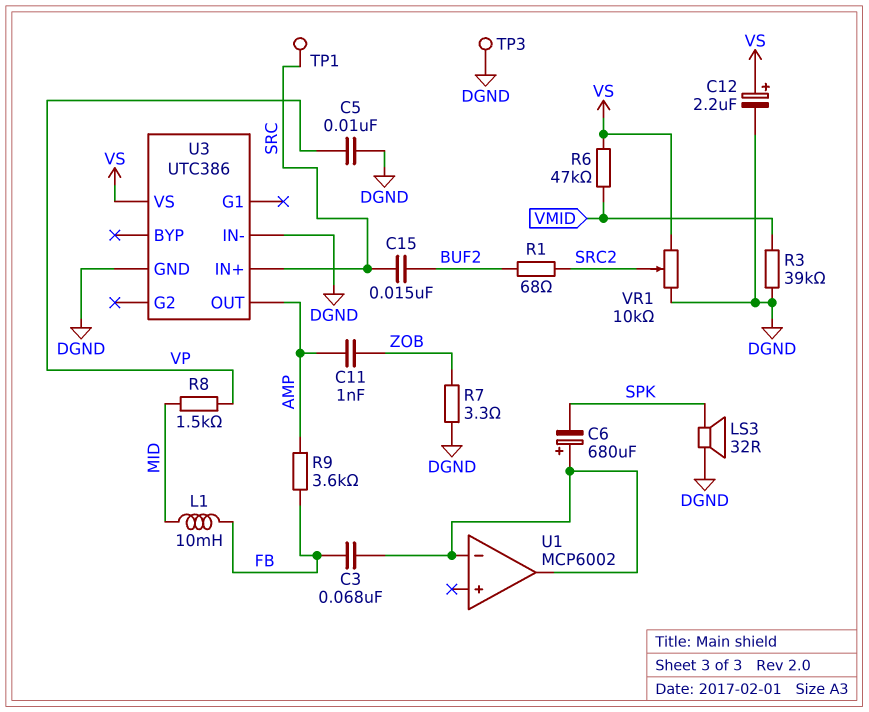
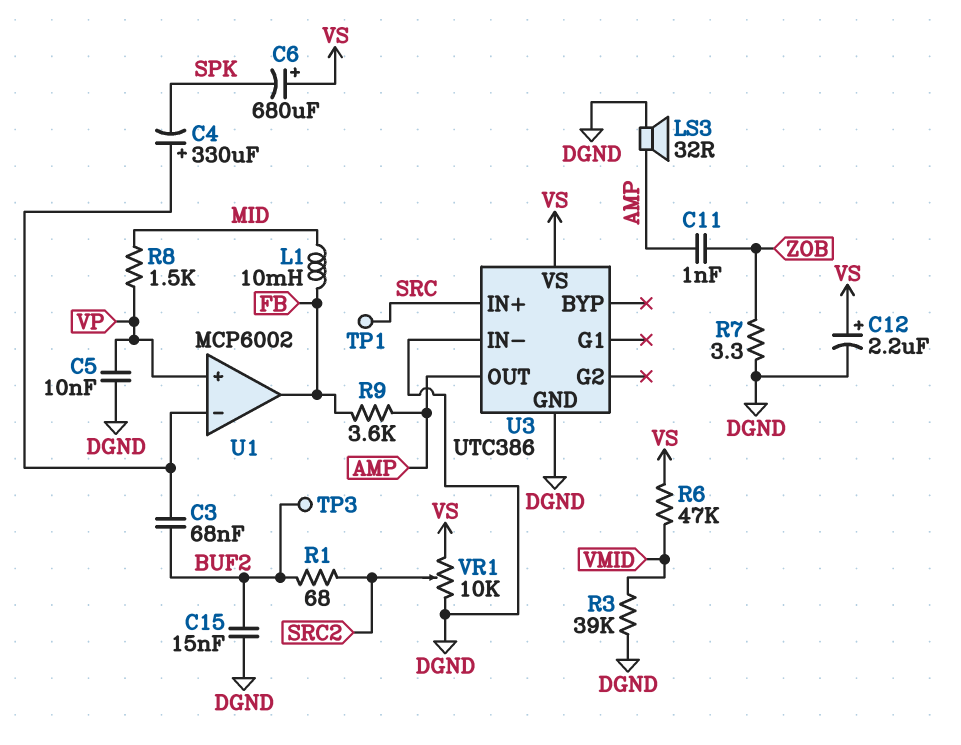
C3: 68nF (FB, U1/in-) -> 68nF (BUF2, U1/in-)
C4: none -> 330uF (plus U1/in-, minus SPK)
C6: 680uF (plus U1/in-, minus SPK) -> 680uF (plus VS, minus SPK)
C15: 15nF (BUF2, SRC) -> 15nF (BUF2, DGND)
LS3: speaker 32R (DGND, SPK) -> speaker 32R (AMP, DGND)
TP3: test point (DGND) -> test point (BUF2)
U1 pin in+: none -> VP
U1 pin out: U1/in- -> FB

